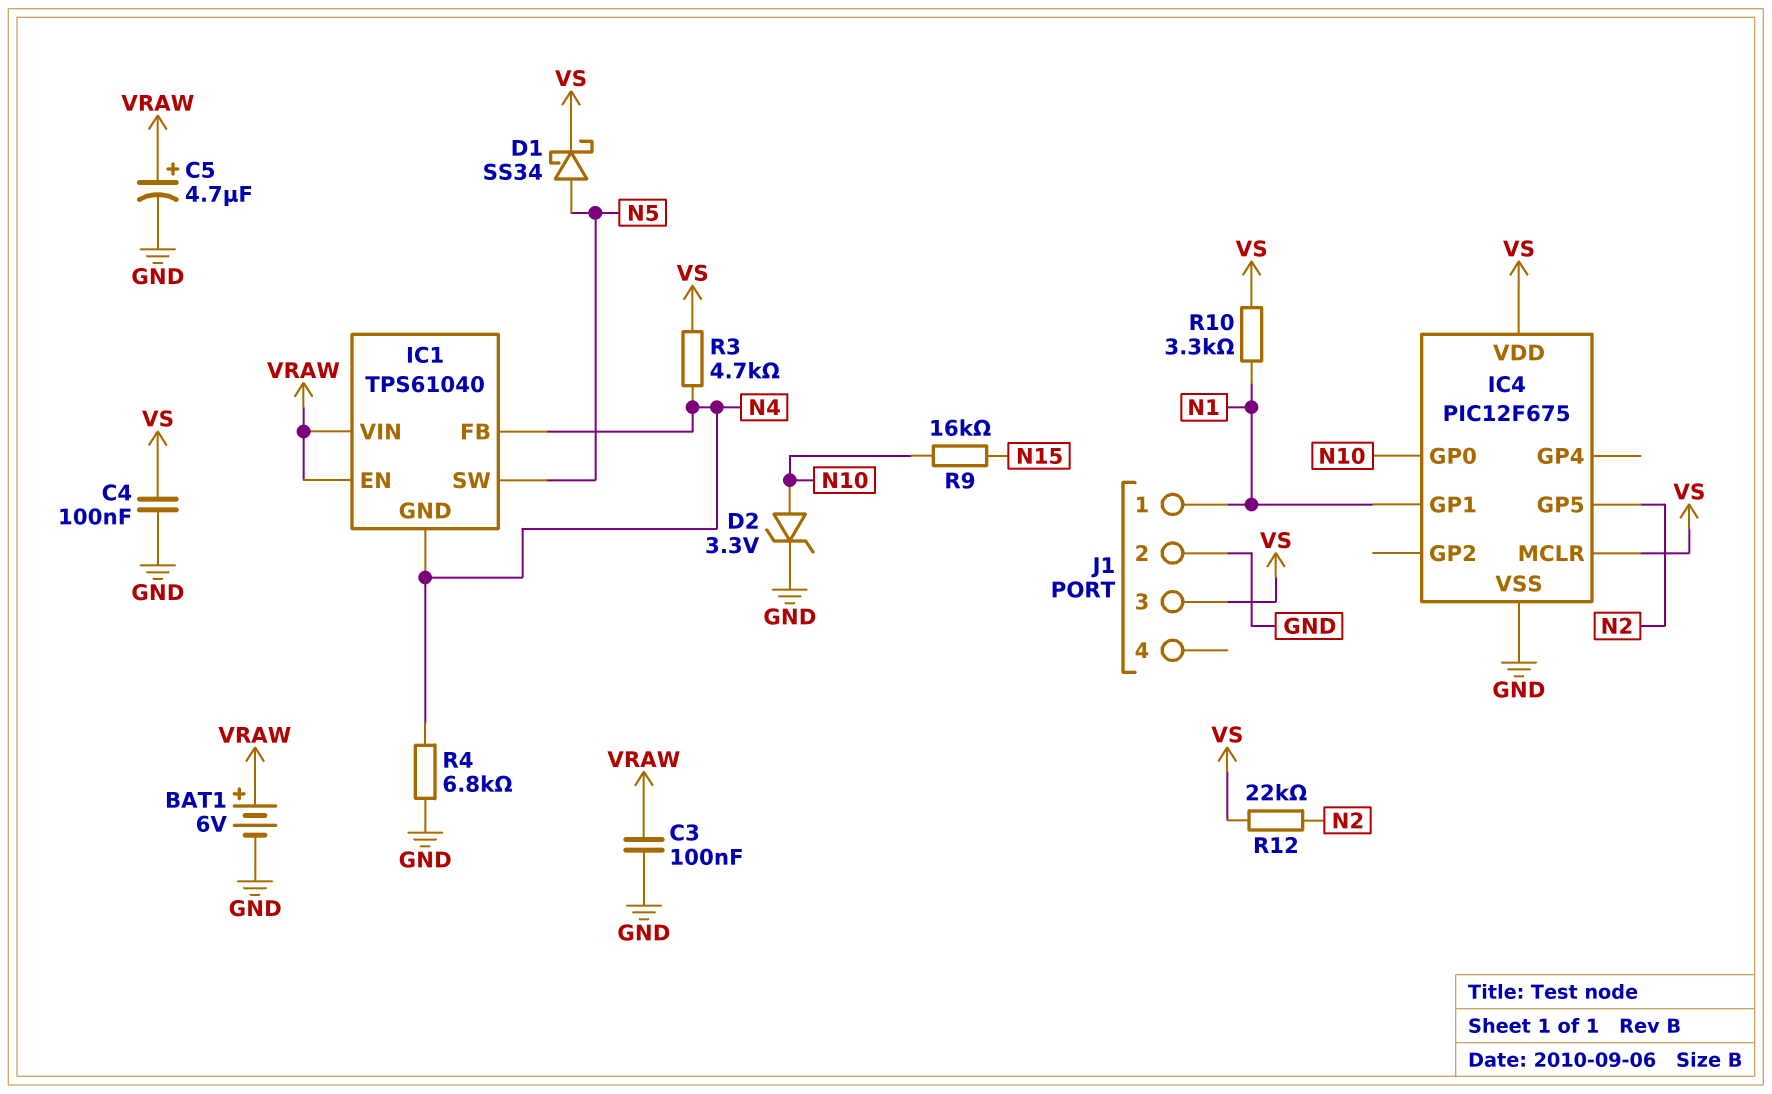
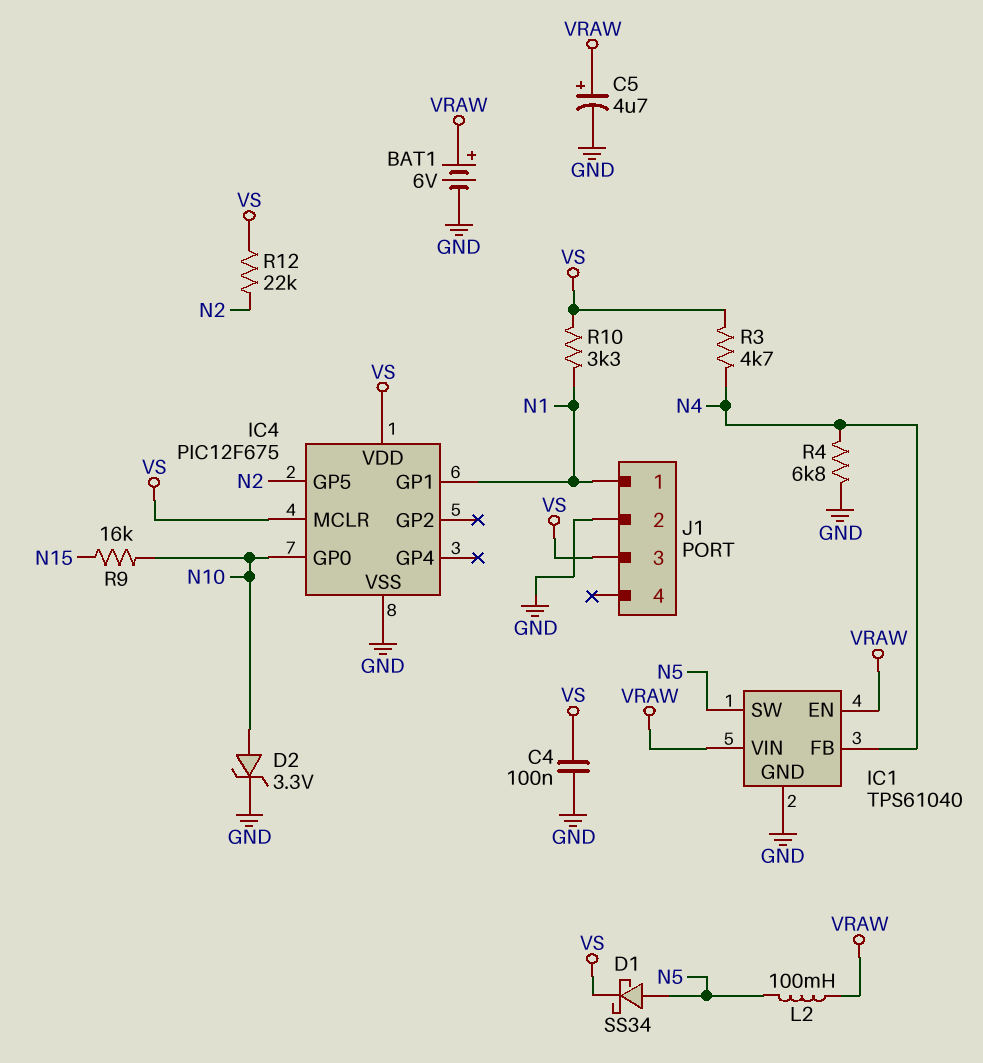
C3: 100nF (GND, VRAW) -> none
IC1 pin GND: N4 -> GND
L2: none -> 100mH (N5, VRAW)

